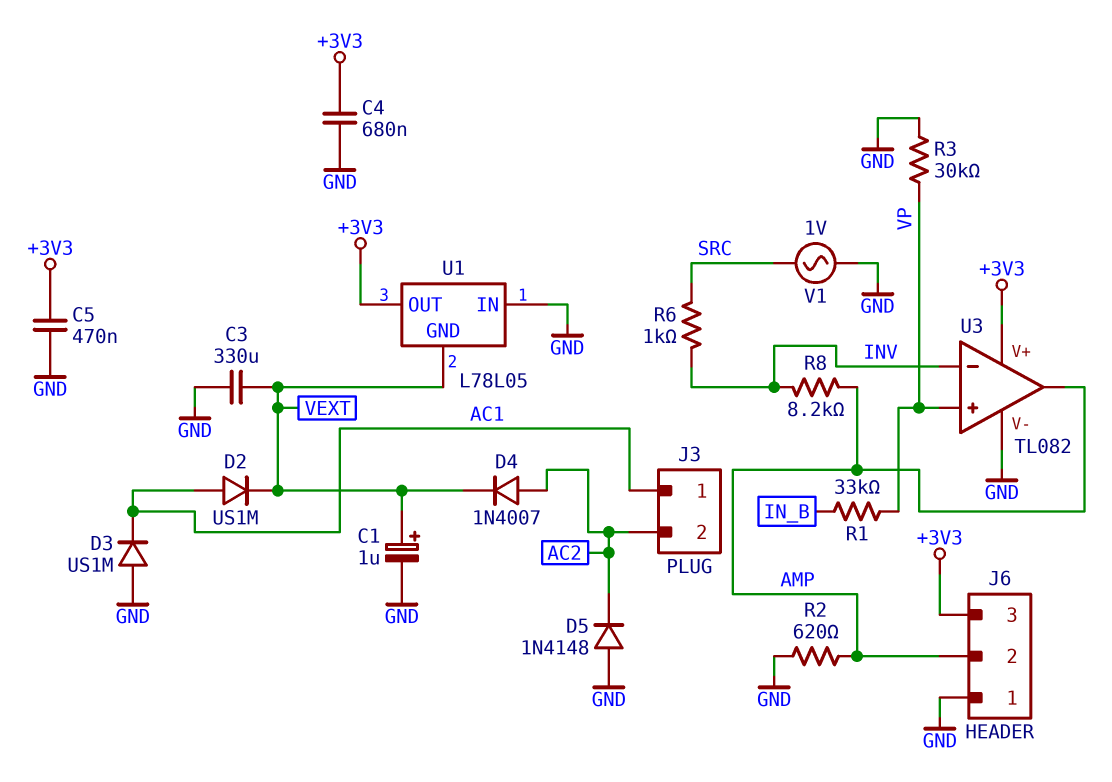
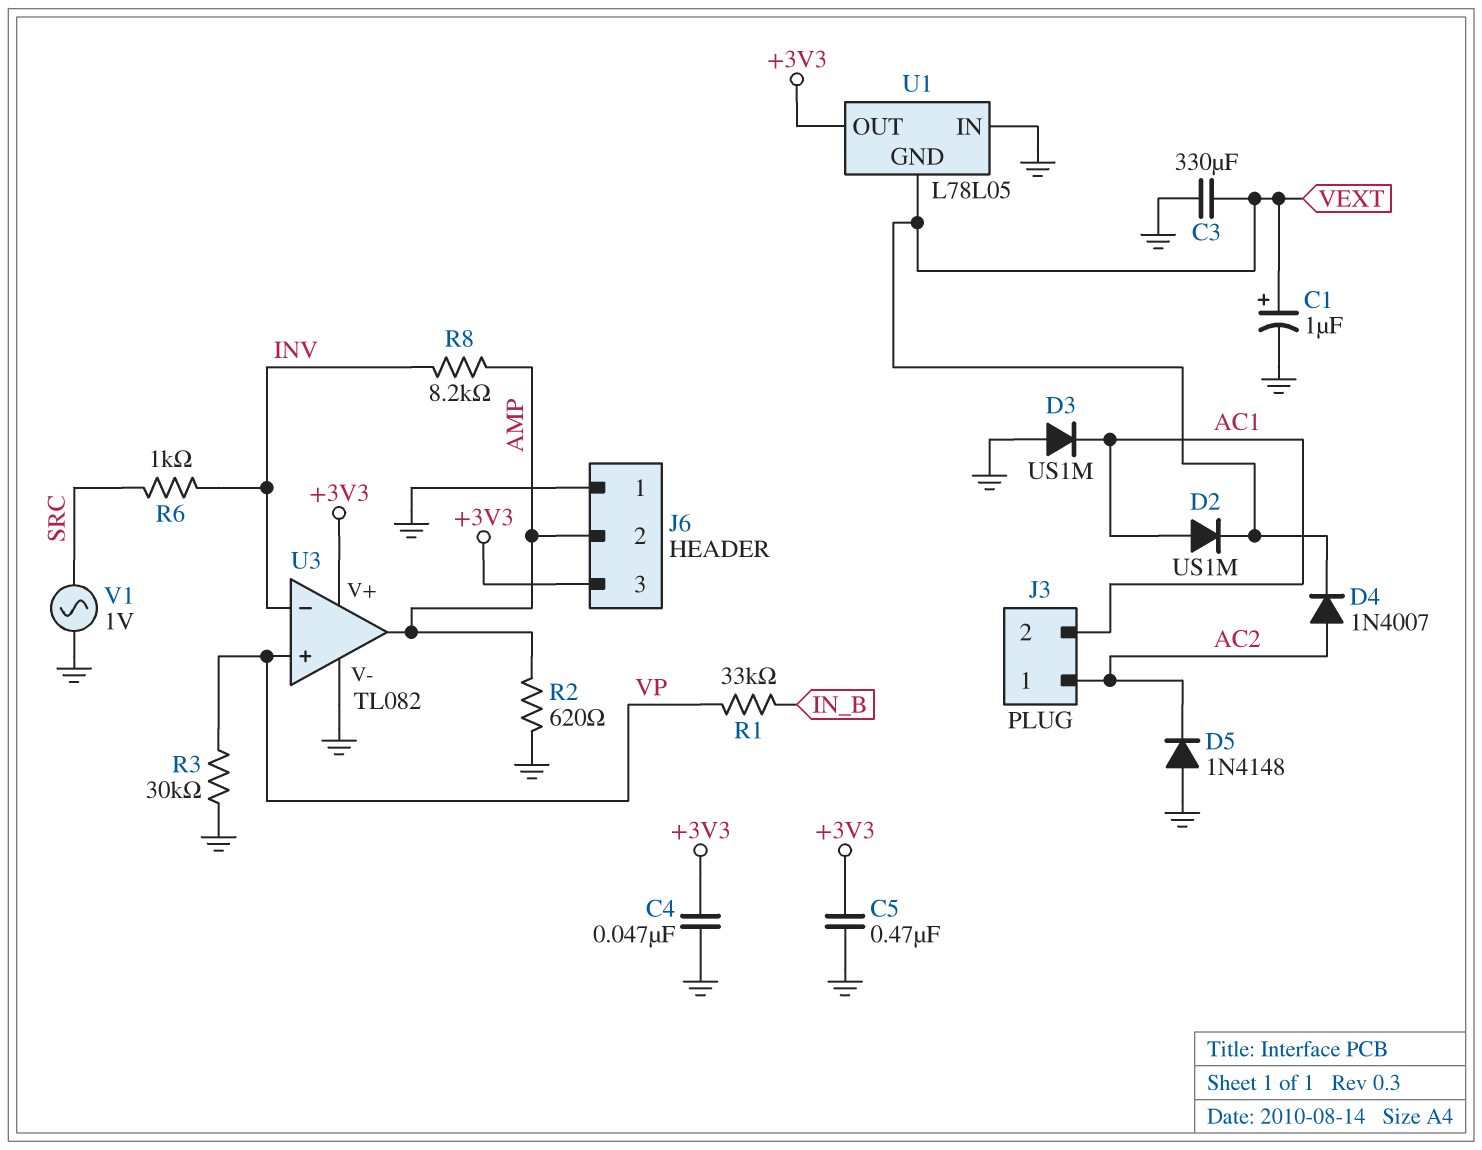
C4: 680nF (+3V3, GND) -> 47nF (+3V3, GND)
J3 pin 1: AC1 -> AC2
J3 pin 2: AC2 -> AC1

